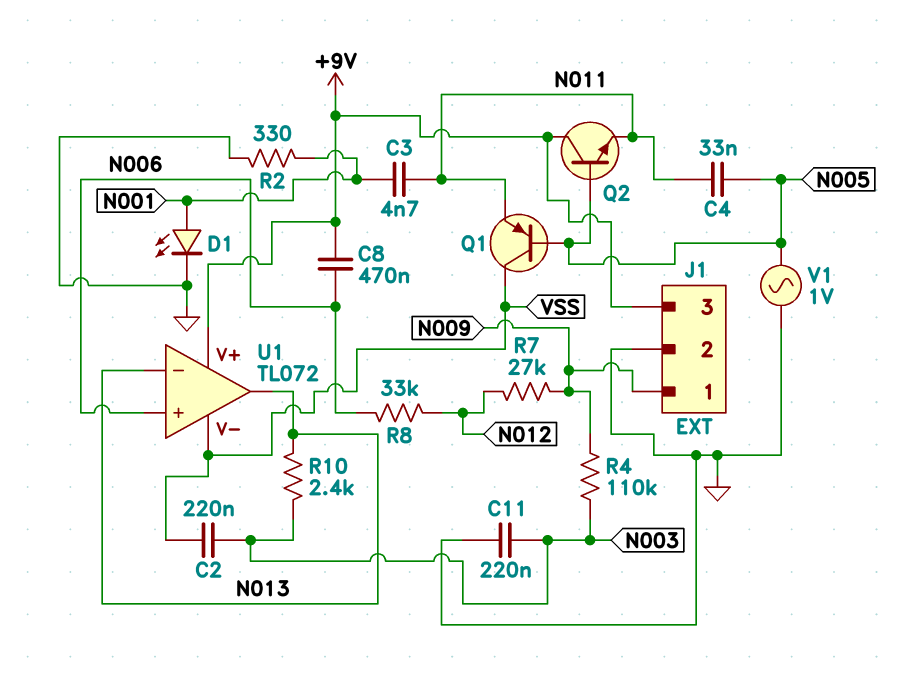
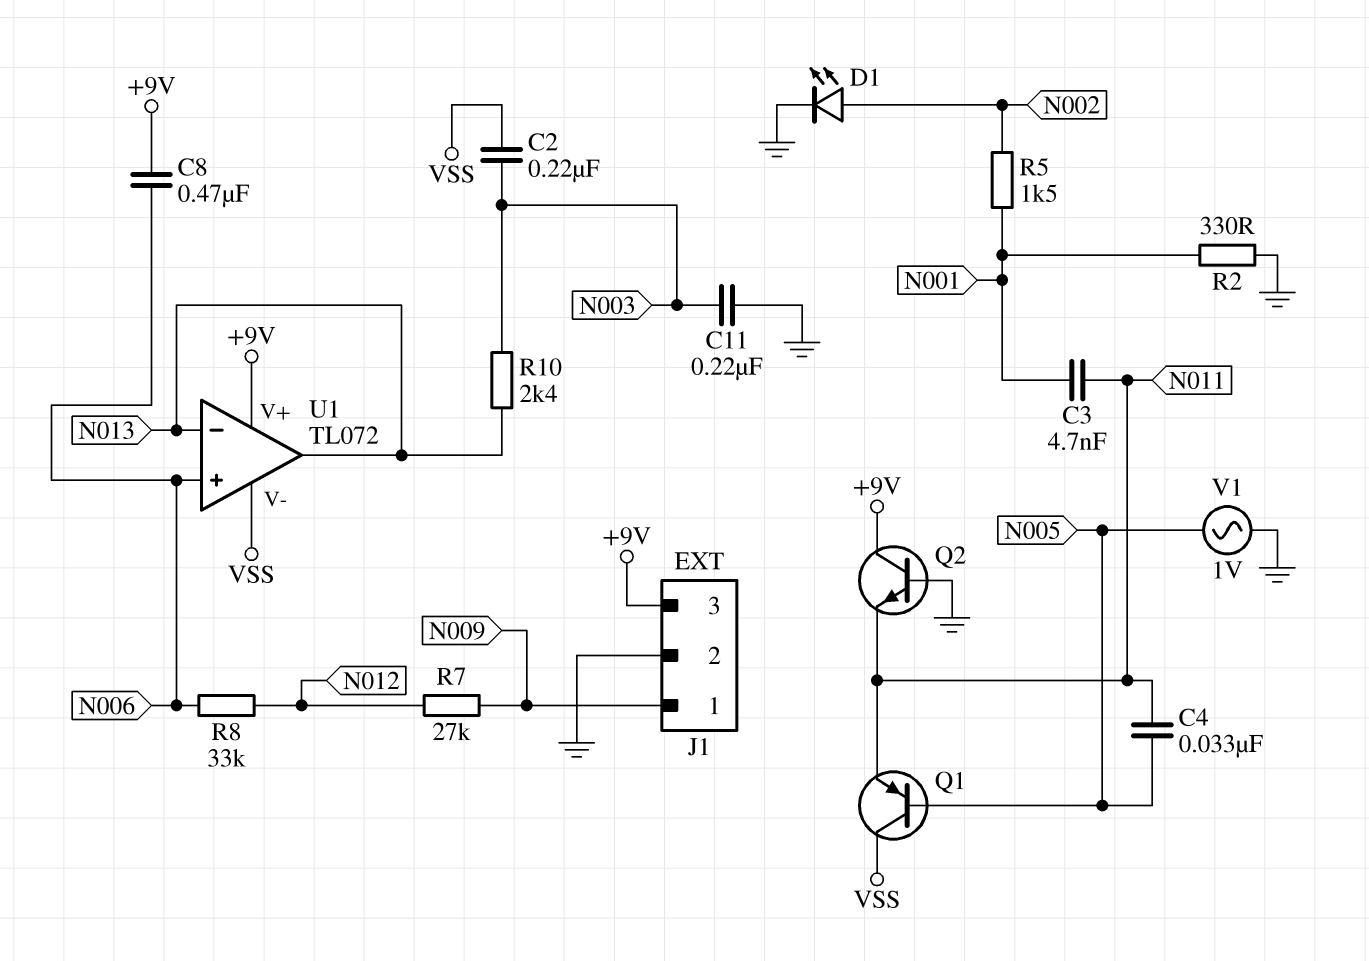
D1: LED (A N001, K GND) -> LED (A N002, K GND)
Q2: NPN (B N005, C +9V, E N011) -> NPN (B GND, C +9V, E N011)
R4: 110k (N003, N009) -> none
R5: none -> 1.5k (N001, N002)

